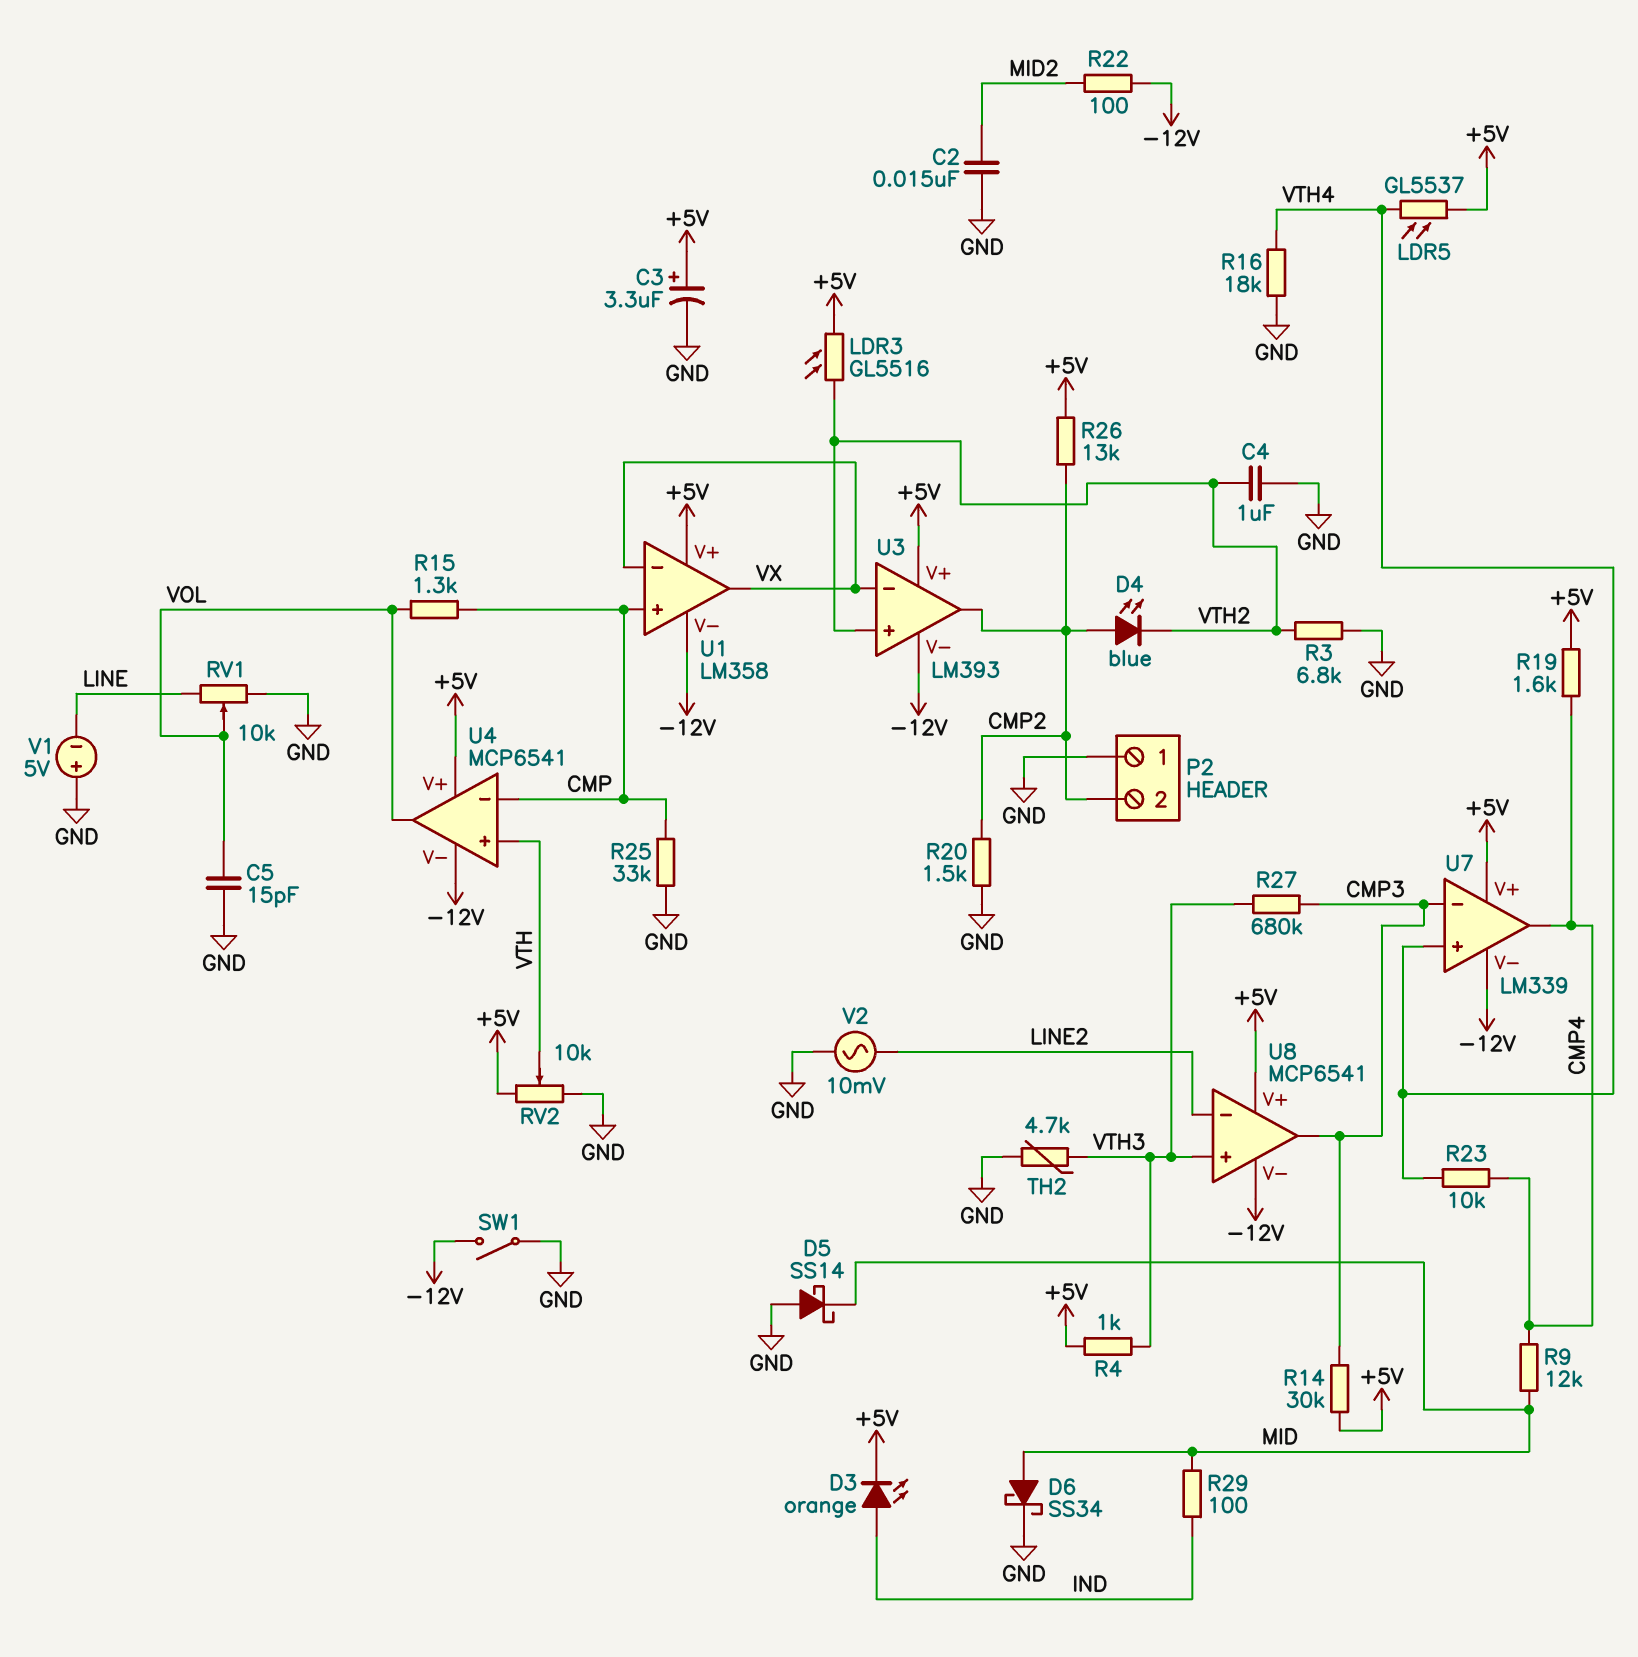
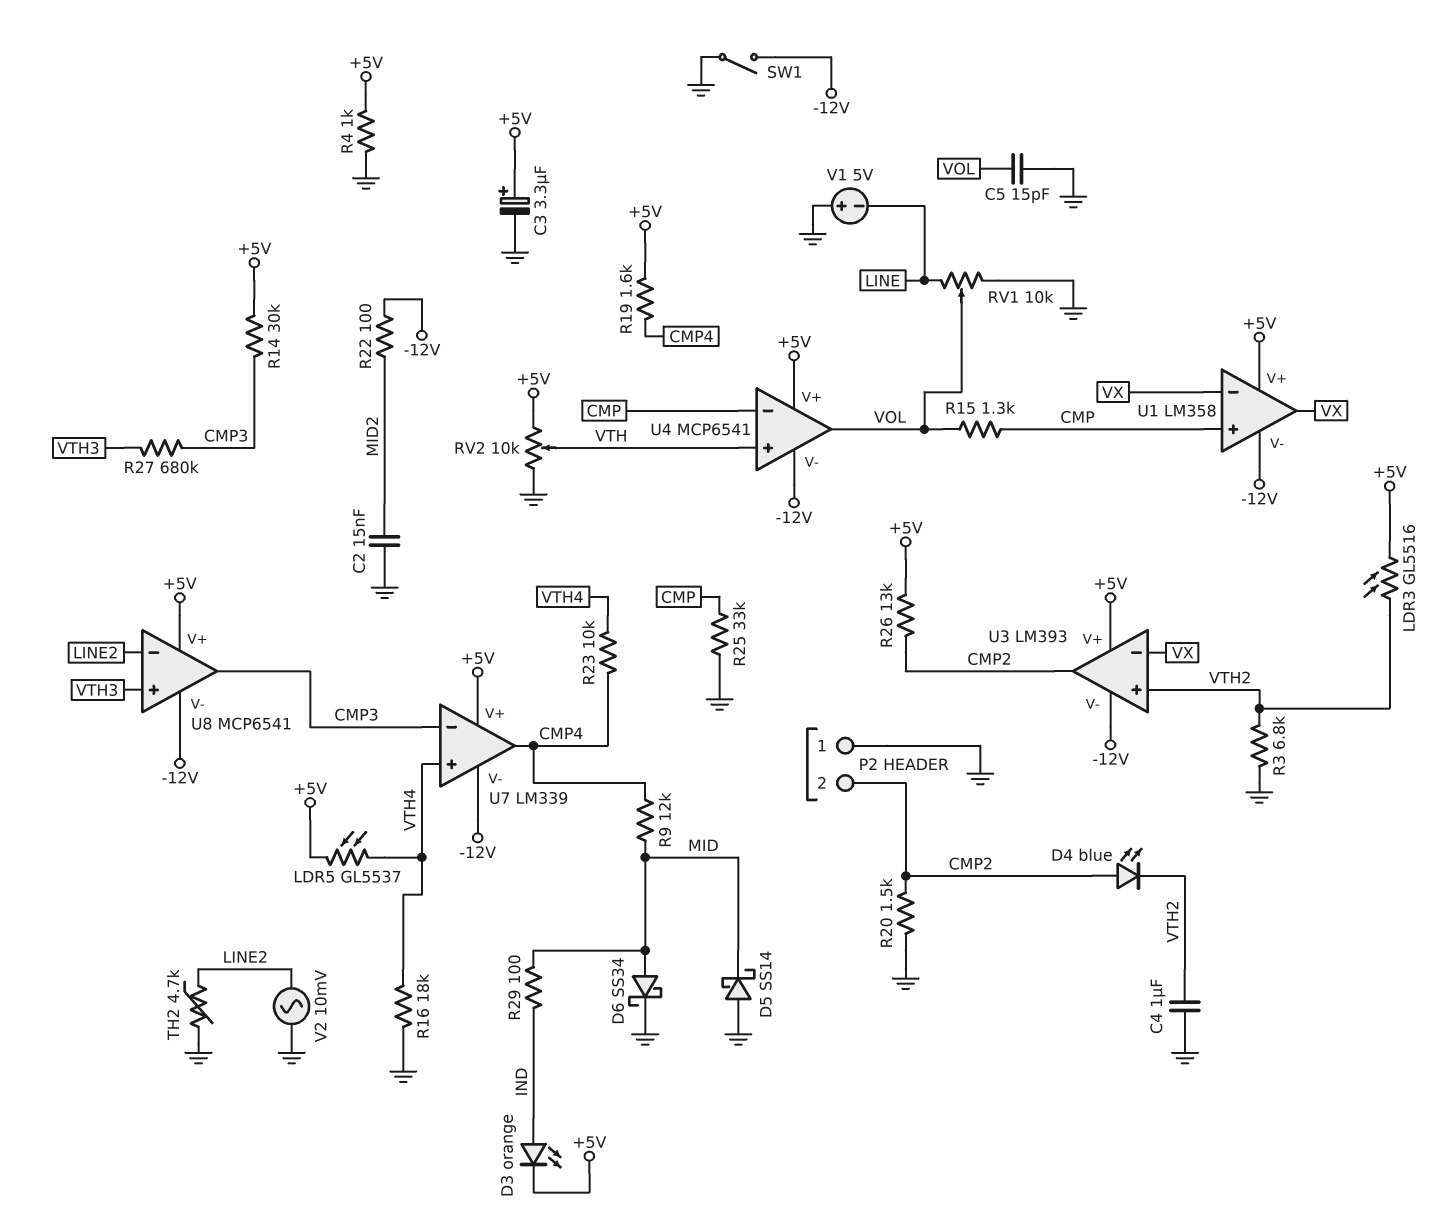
R4: 1k (+5V, VTH3) -> 1k (+5V, GND)
TH2: 4.7k (GND, VTH3) -> 4.7k (GND, LINE2)

